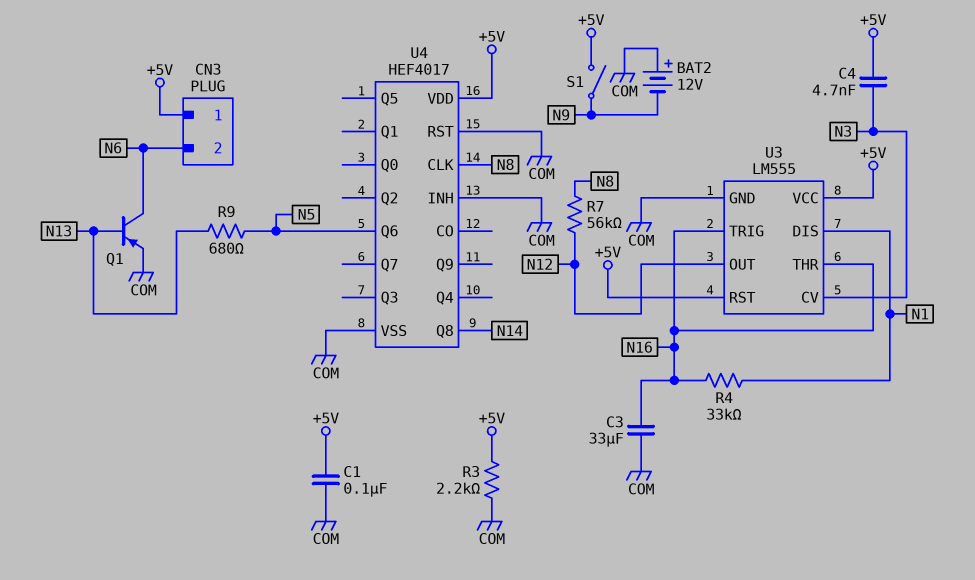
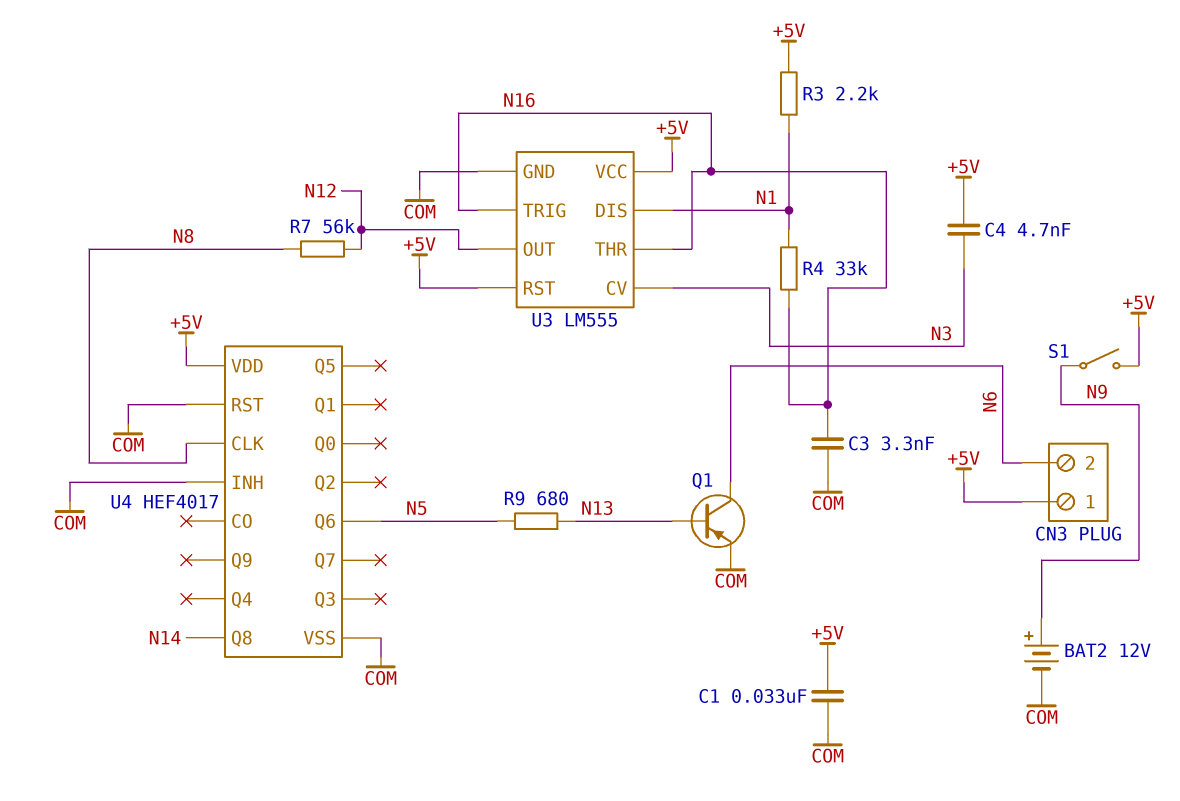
BAT2: 12V (plus COM, minus N9) -> 12V (plus N9, minus COM)
C1: 100nF (+5V, COM) -> 33nF (+5V, COM)
C3: 33uF (COM, N16) -> 3.3nF (COM, N16)
R3: 2.2k (+5V, COM) -> 2.2k (+5V, N1)

